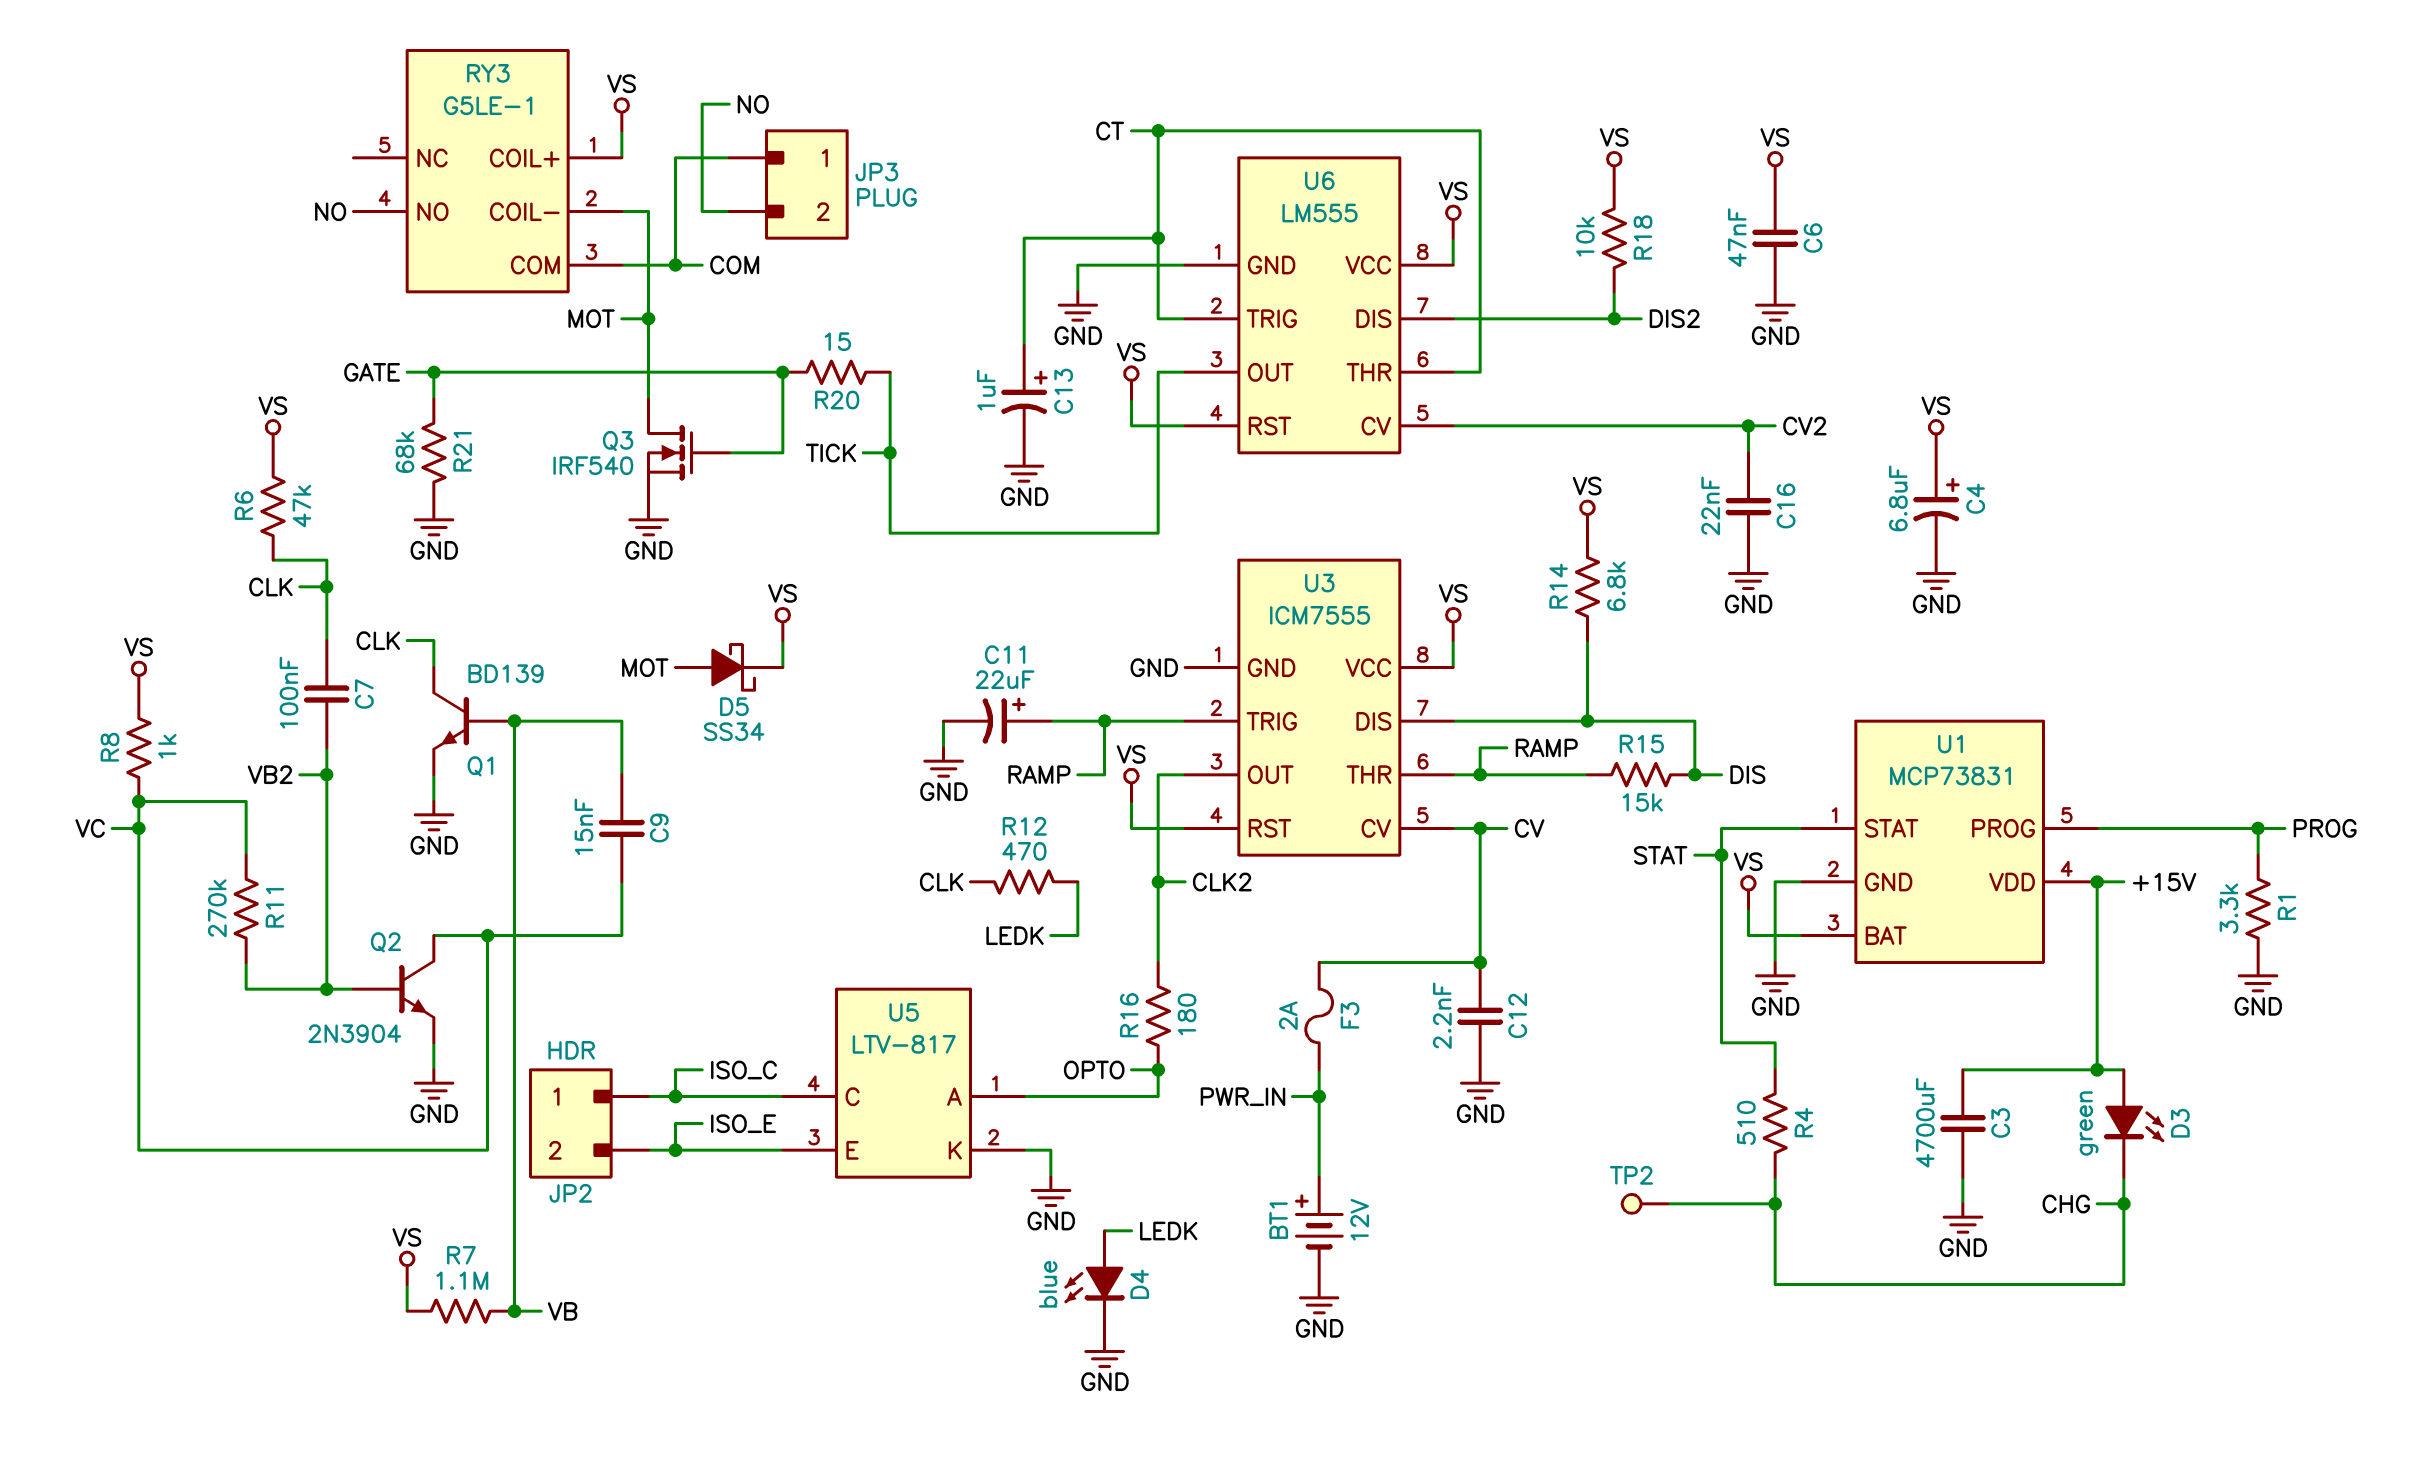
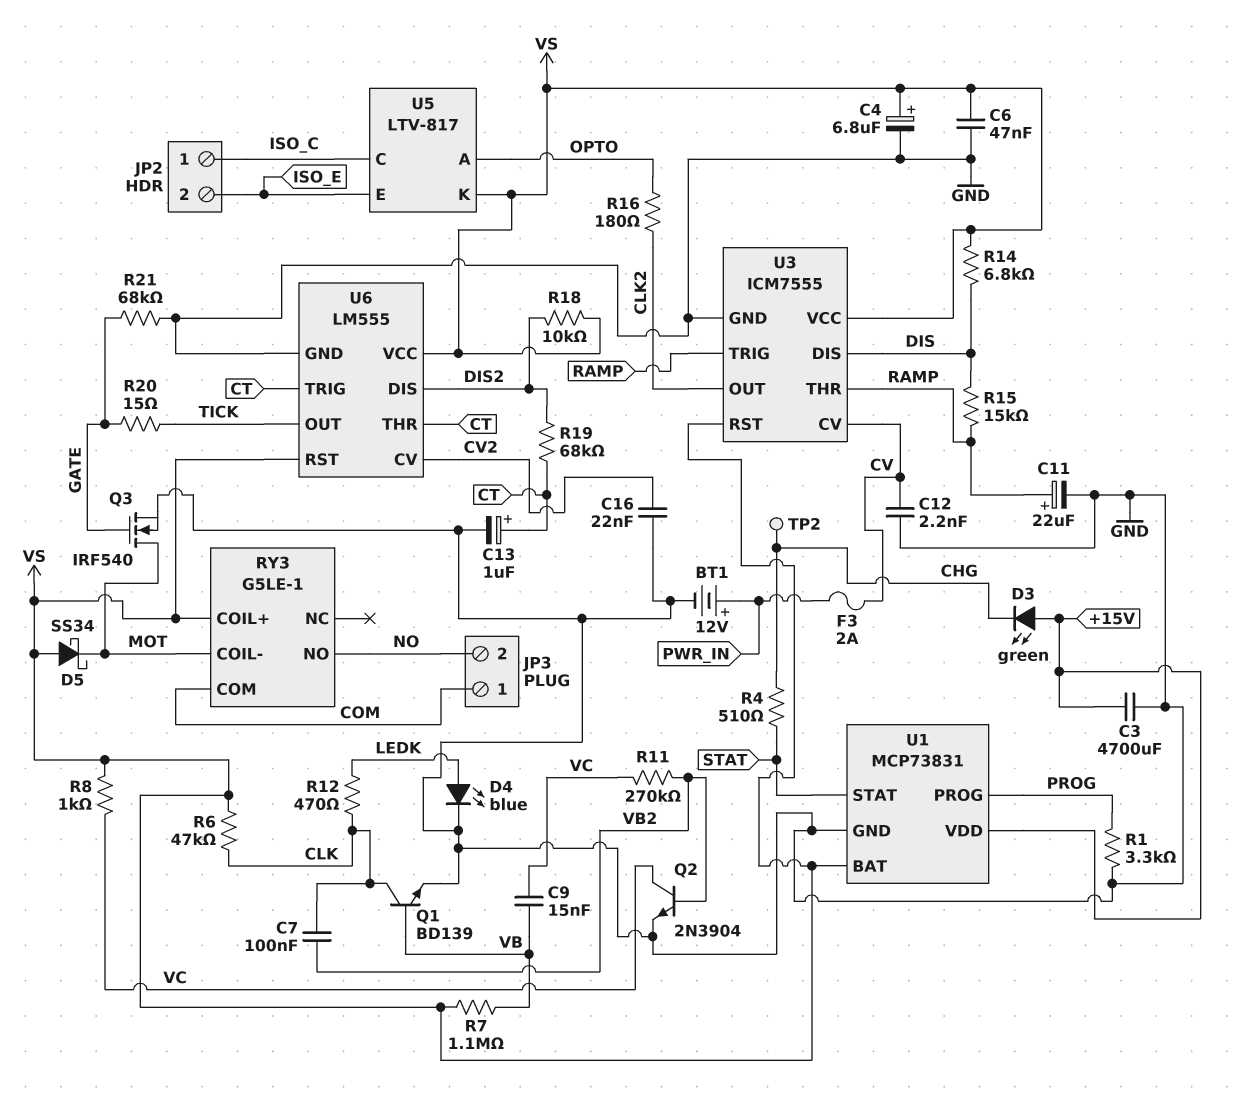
D5: schottky SS34 (A MOT, K VS) -> schottky SS34 (A VS, K MOT)
R19: none -> 68k (CT, DIS2)
U5 pin K: GND -> VS

